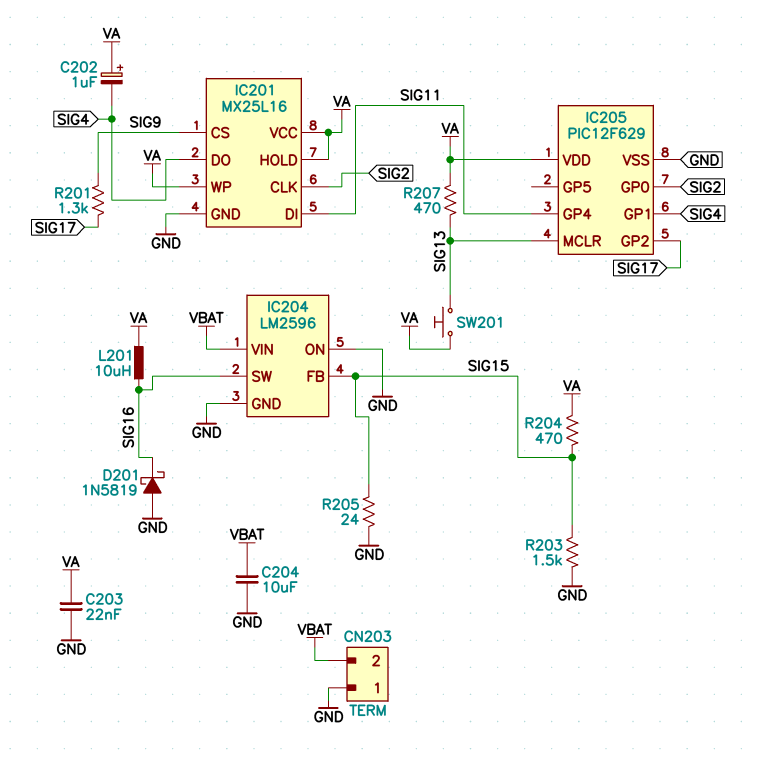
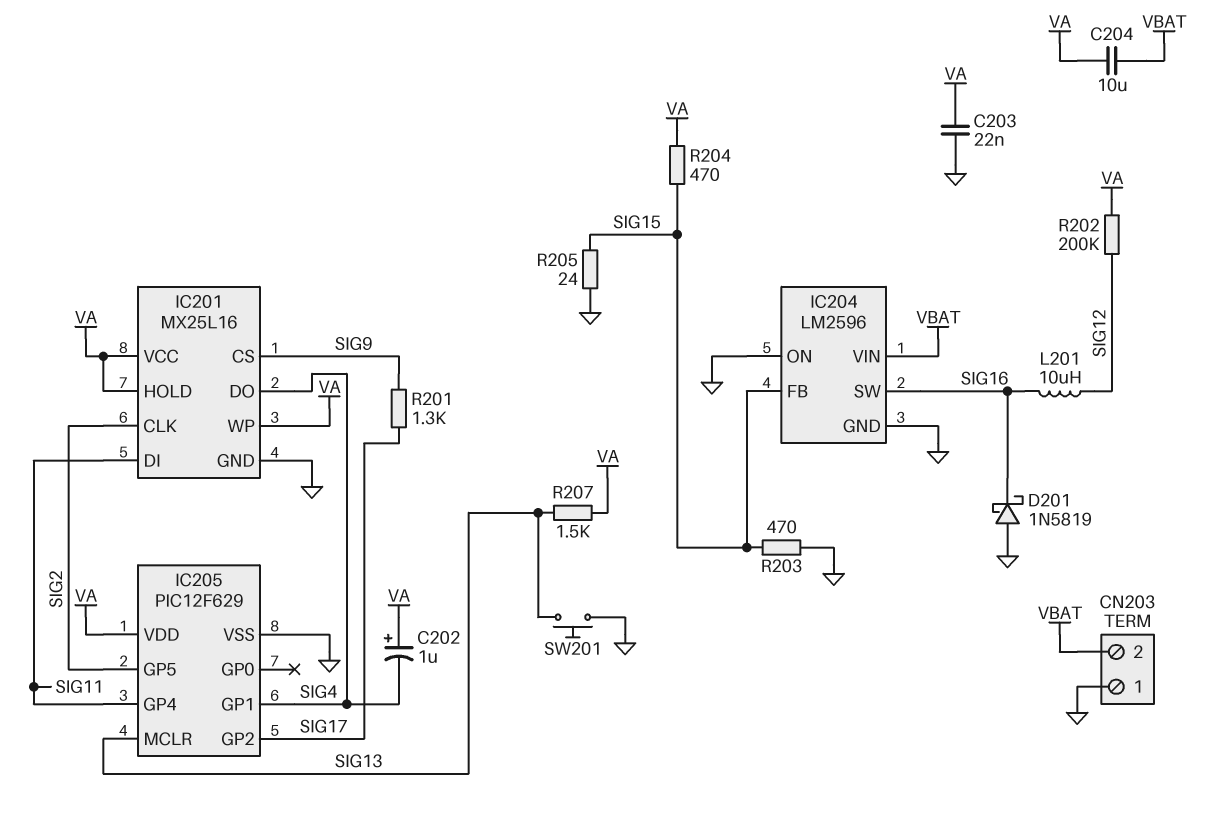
C204: 10uF (GND, VBAT) -> 10uF (VA, VBAT)
IC205 pin GP0: SIG2 -> none
IC205 pin GP5: none -> SIG2
L201: 10uH (SIG16, VA) -> 10uH (SIG12, SIG16)
R202: none -> 200k (SIG12, VA)
R203: 1.5k (GND, SIG15) -> 470 (GND, SIG15)
R207: 470 (SIG13, VA) -> 1.5k (SIG13, VA)
SW201: button (SIG13, VA) -> button (GND, SIG13)

